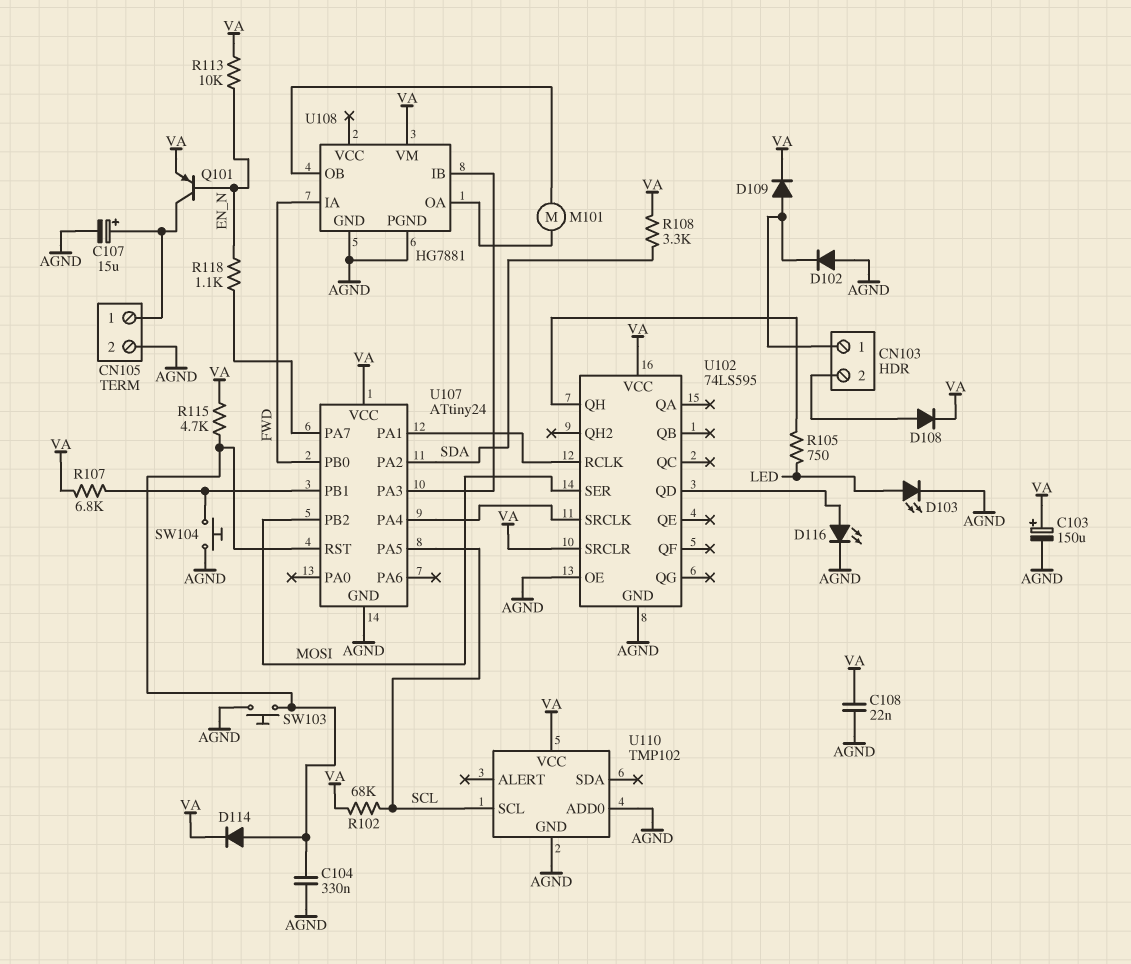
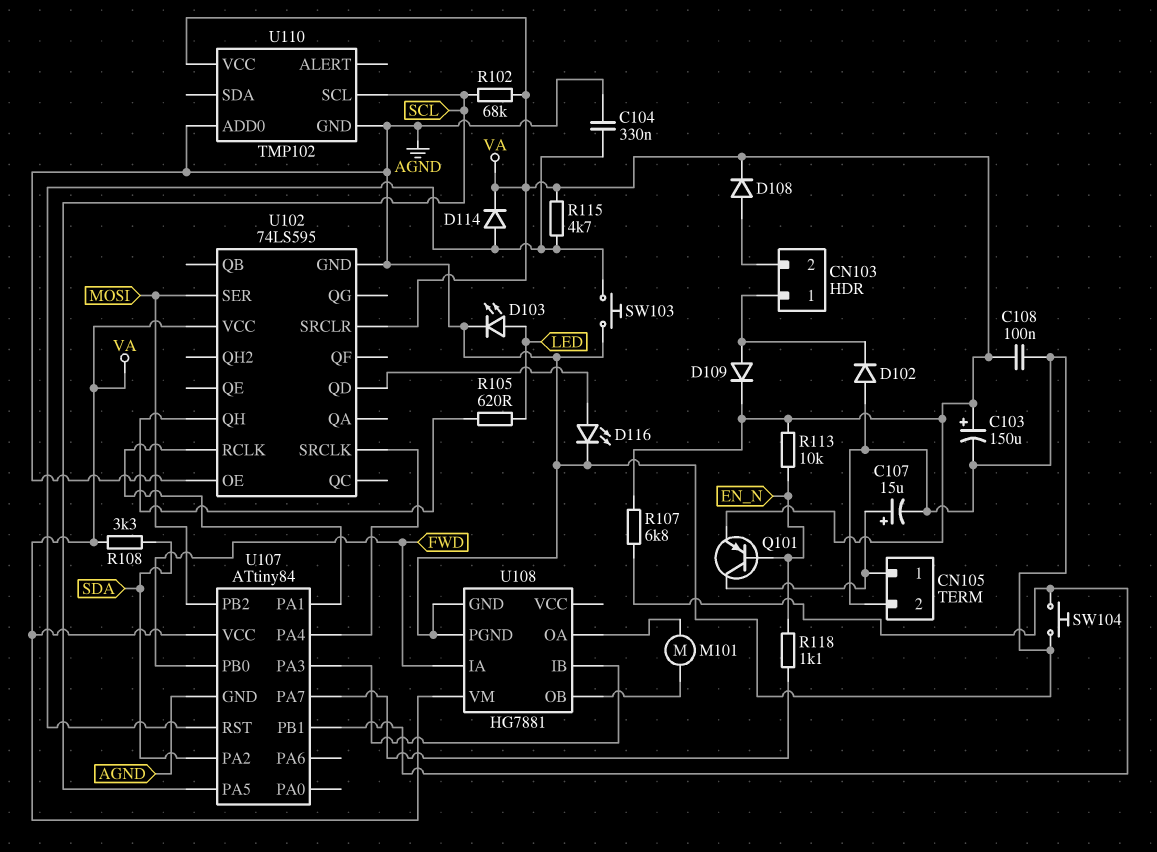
C108: 22nF (AGND, VA) -> 100nF (AGND, VA)
R105: 750 (LED, U102/QH) -> 620 (LED, U102/QH)
U107: ATtiny24 -> ATtiny84

